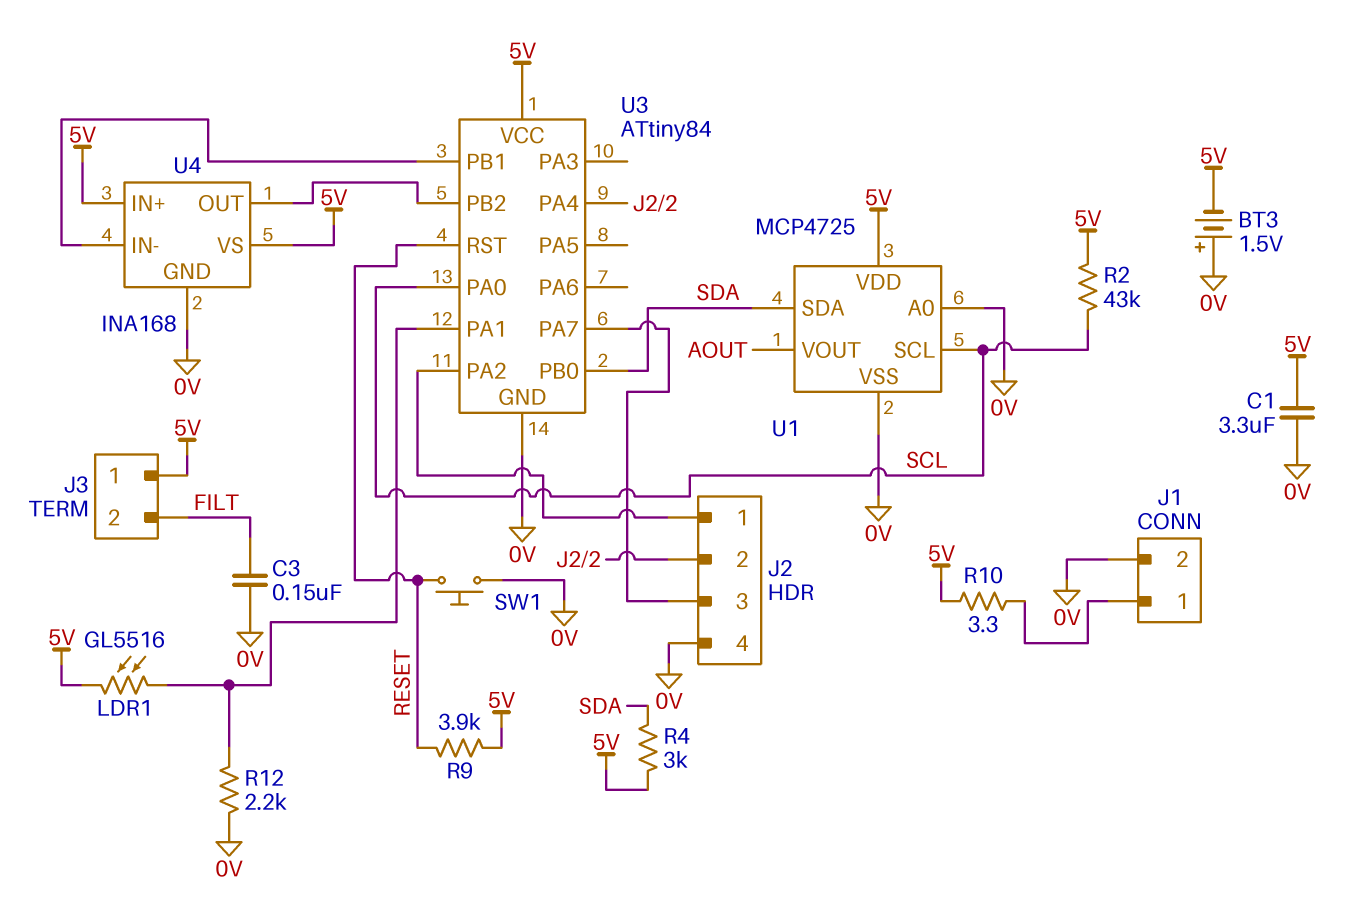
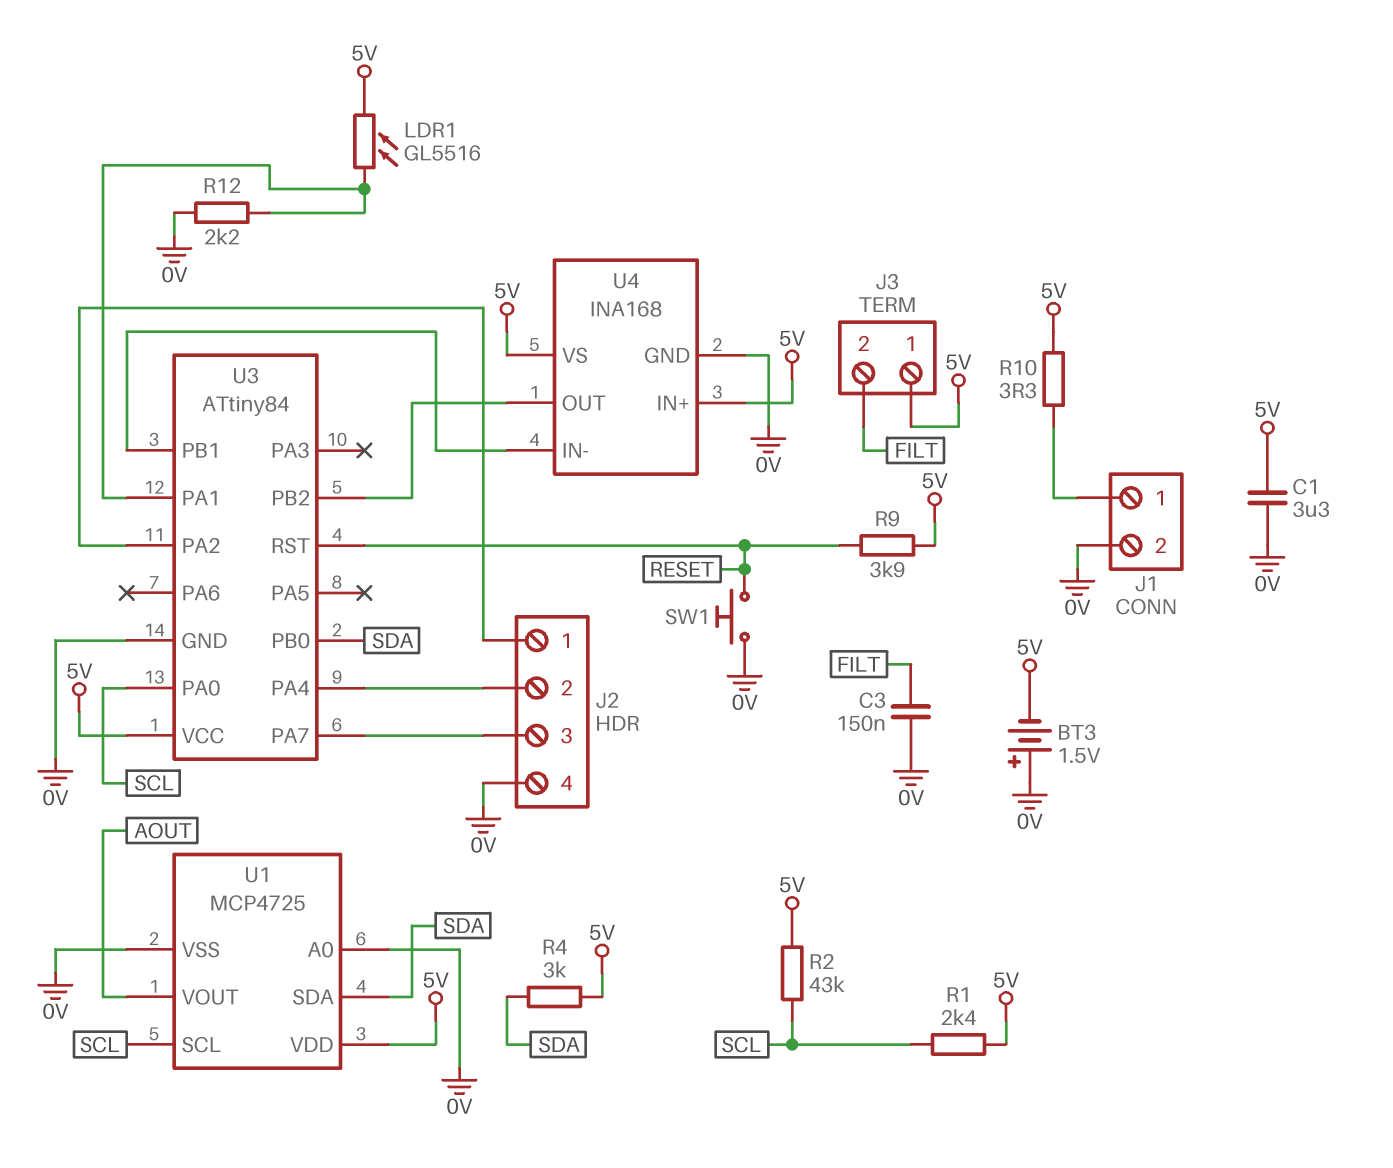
R1: none -> 2.4k (5V, SCL)

